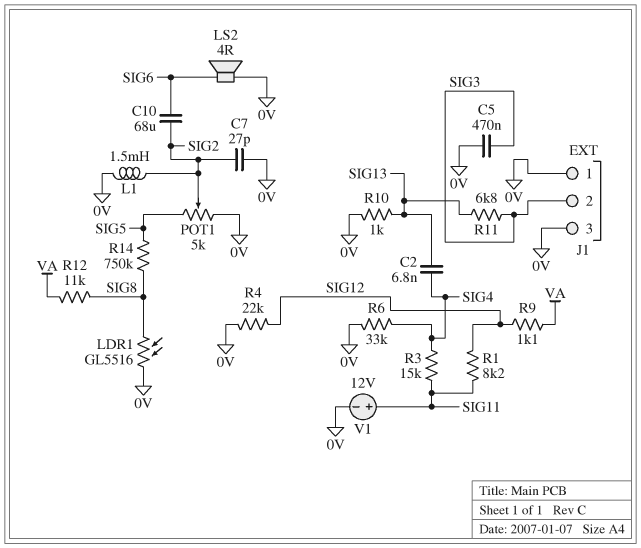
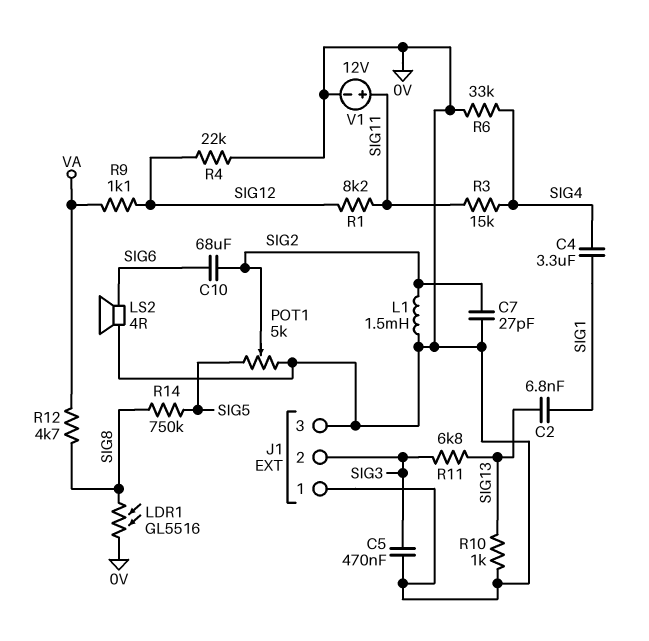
C2: 6.8nF (SIG4, SIG13) -> 6.8nF (SIG1, SIG13)
C4: none -> 3.3uF (SIG1, SIG4)
R12: 11k (SIG8, VA) -> 4.7k (SIG8, VA)

